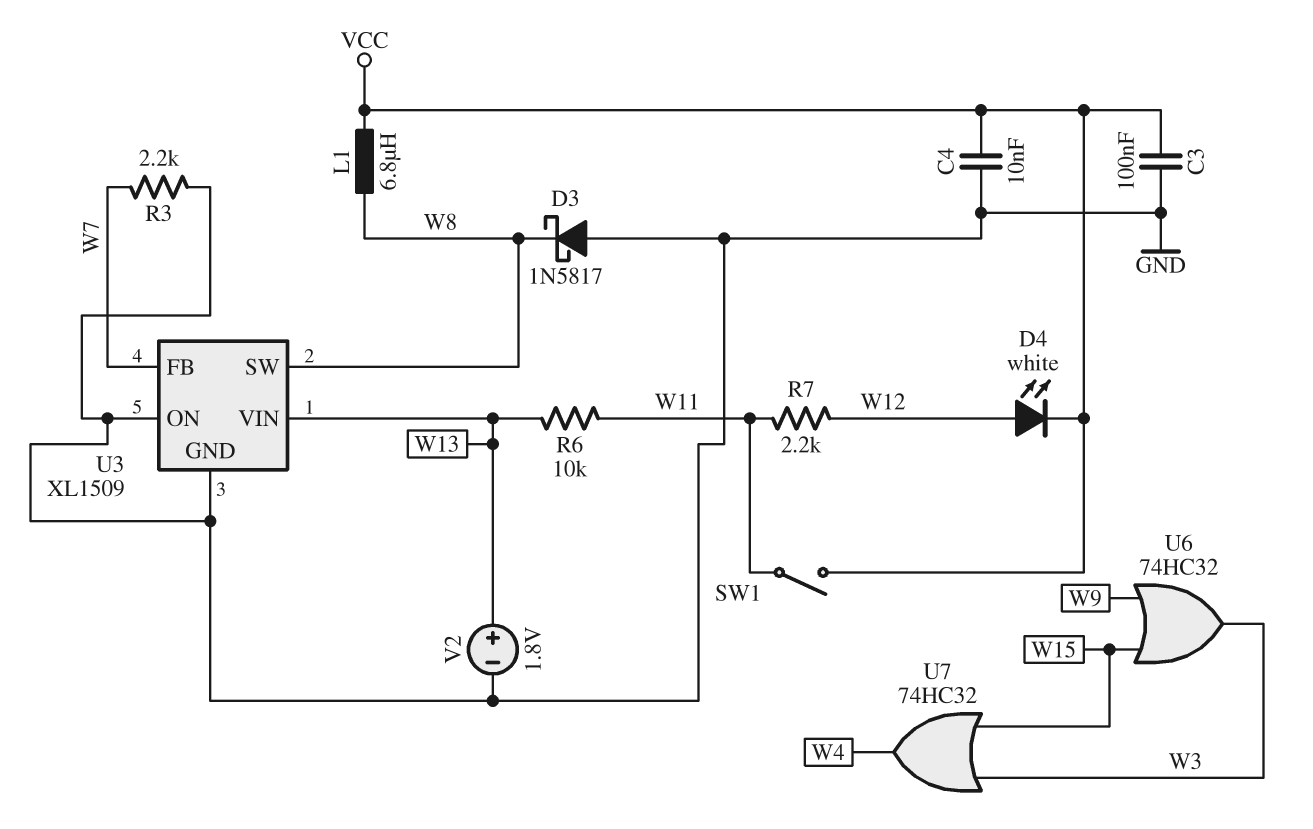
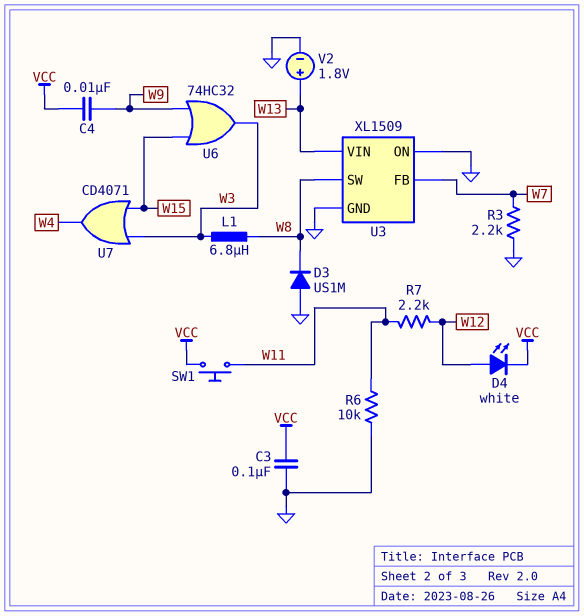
C4: 10nF (GND, VCC) -> 10nF (VCC, W9)
D3: schottky 1N5817 (A GND, K W8) -> diode US1M (A GND, K W8)
L1: 6.8uH (VCC, W8) -> 6.8uH (W3, W8)
R6: 10k (W11, W13) -> 10k (GND, W11)
SW1: switch (VCC, W11) -> button (VCC, W11)
U7: OR 74HC32 (in W3, in W15, out W4) -> OR CD4071 (in W3, in W15, out W4)

